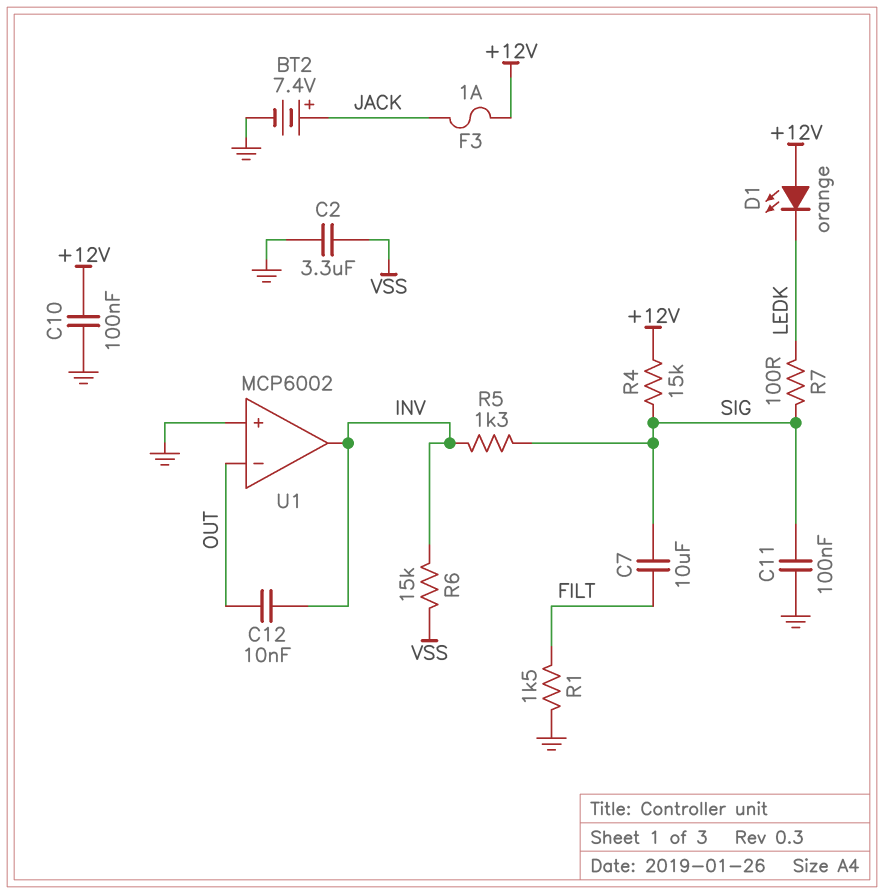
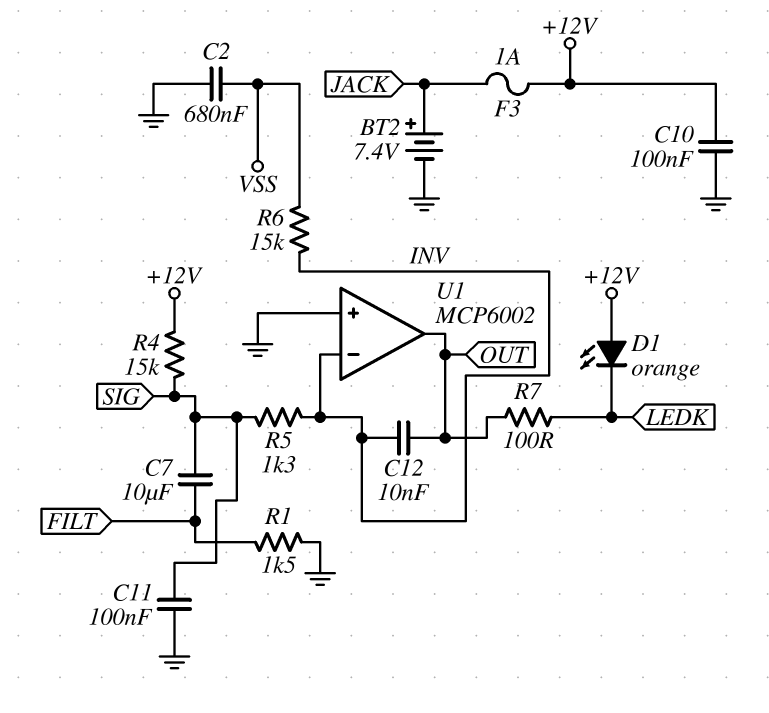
C2: 3.3uF (GND, VSS) -> 680nF (GND, VSS)
R7: 100 (LEDK, SIG) -> 100 (LEDK, OUT)
U1 pin in-: OUT -> INV
U1 pin out: INV -> OUT

